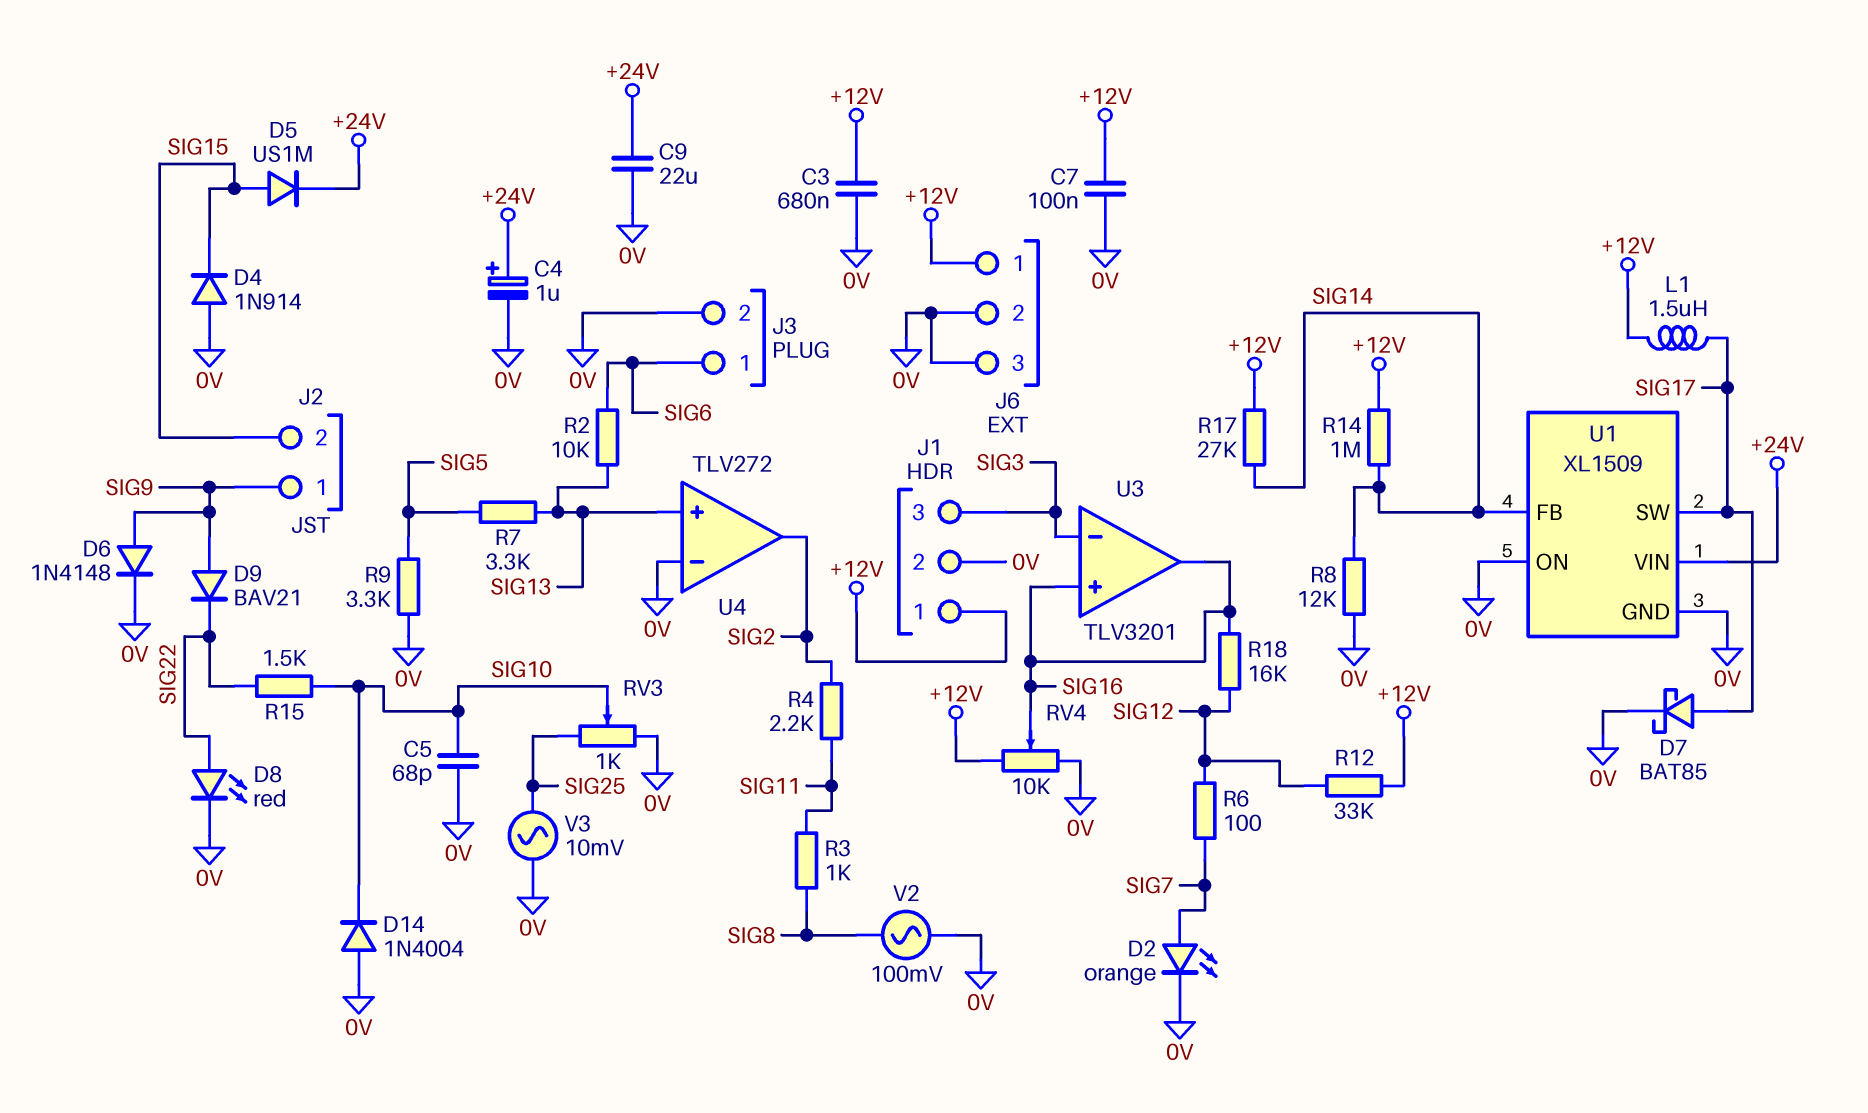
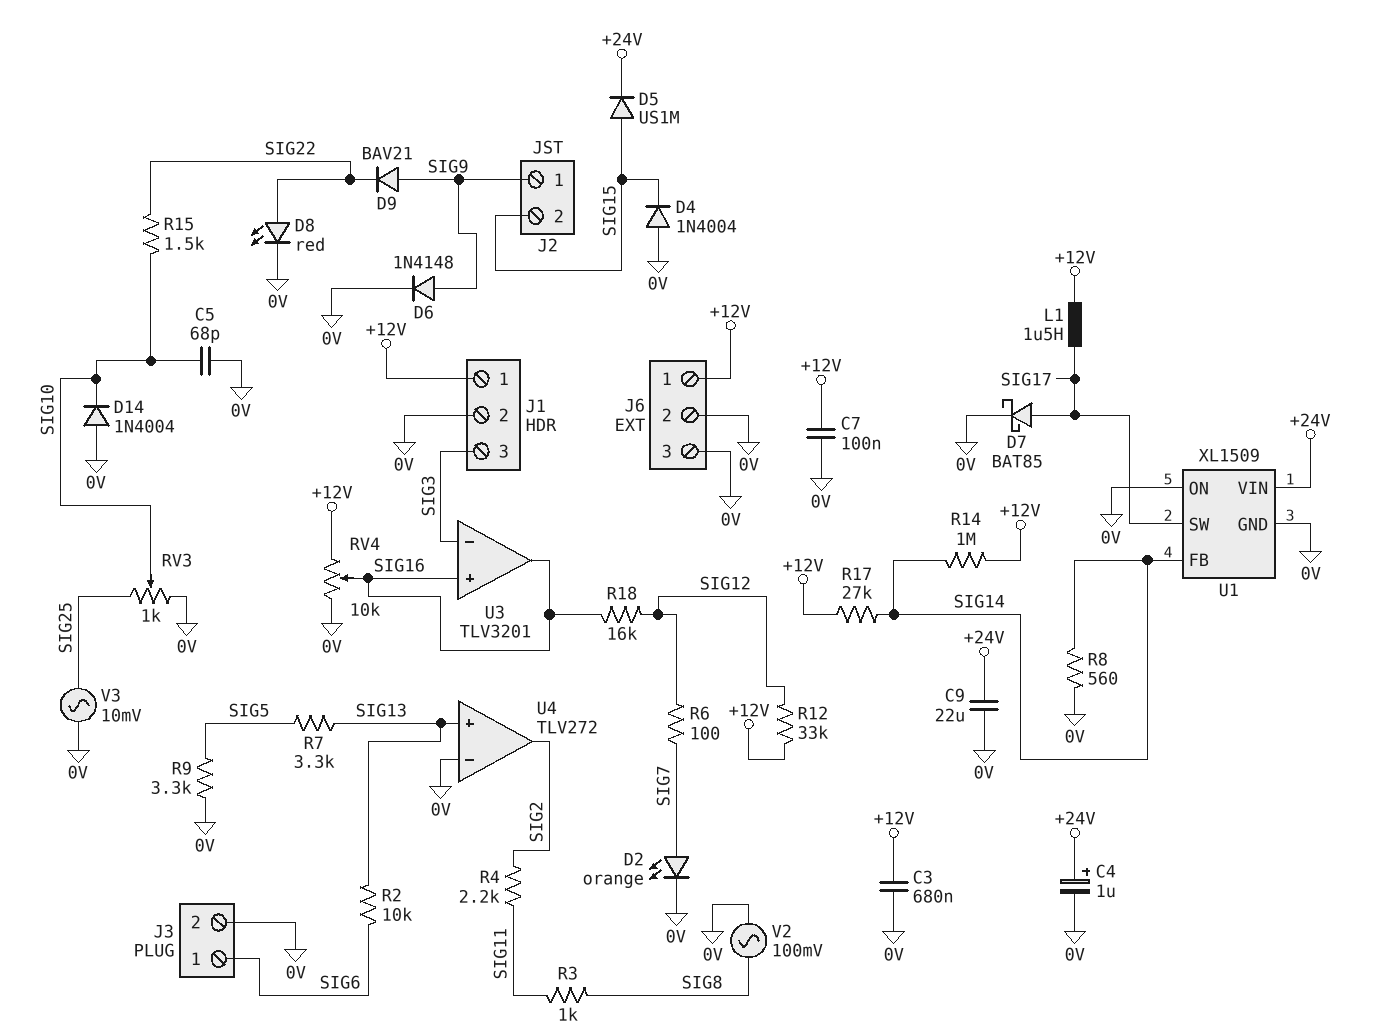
D4: diode 1N914 (A 0V, K SIG15) -> diode 1N4004 (A 0V, K SIG15)
R8: 12k (0V, SIG14) -> 560 (0V, SIG14)

